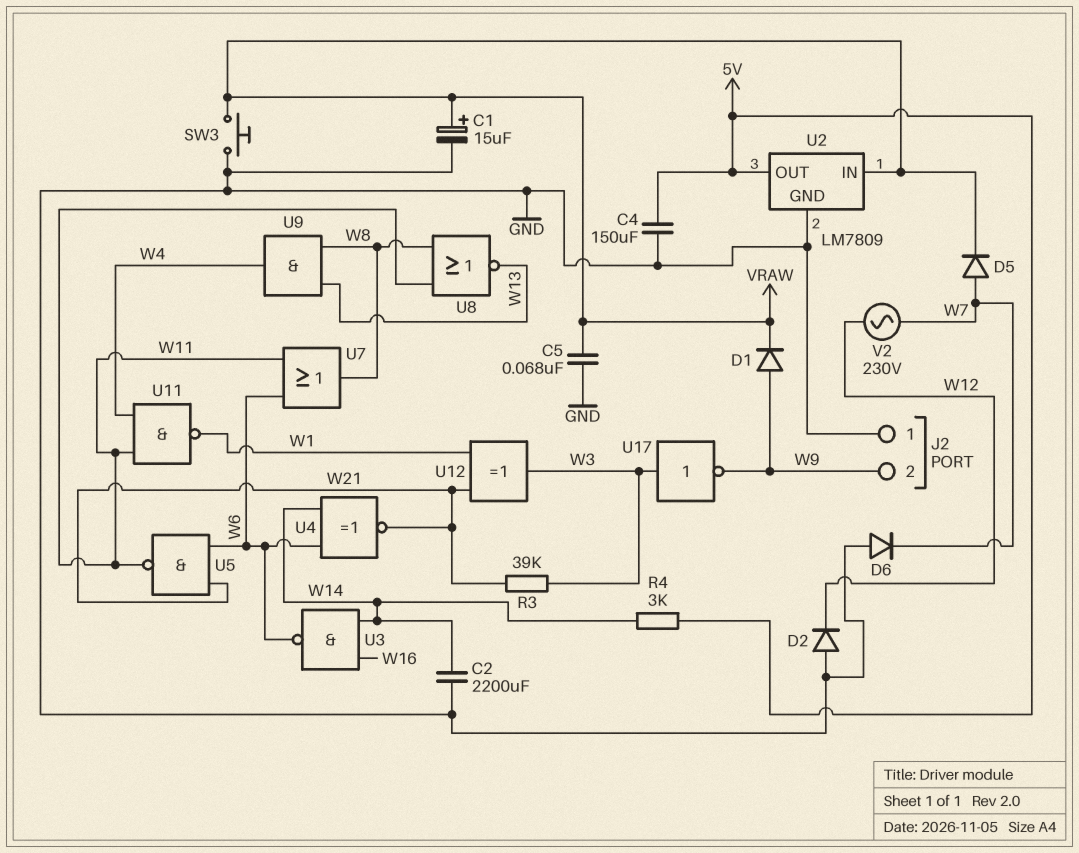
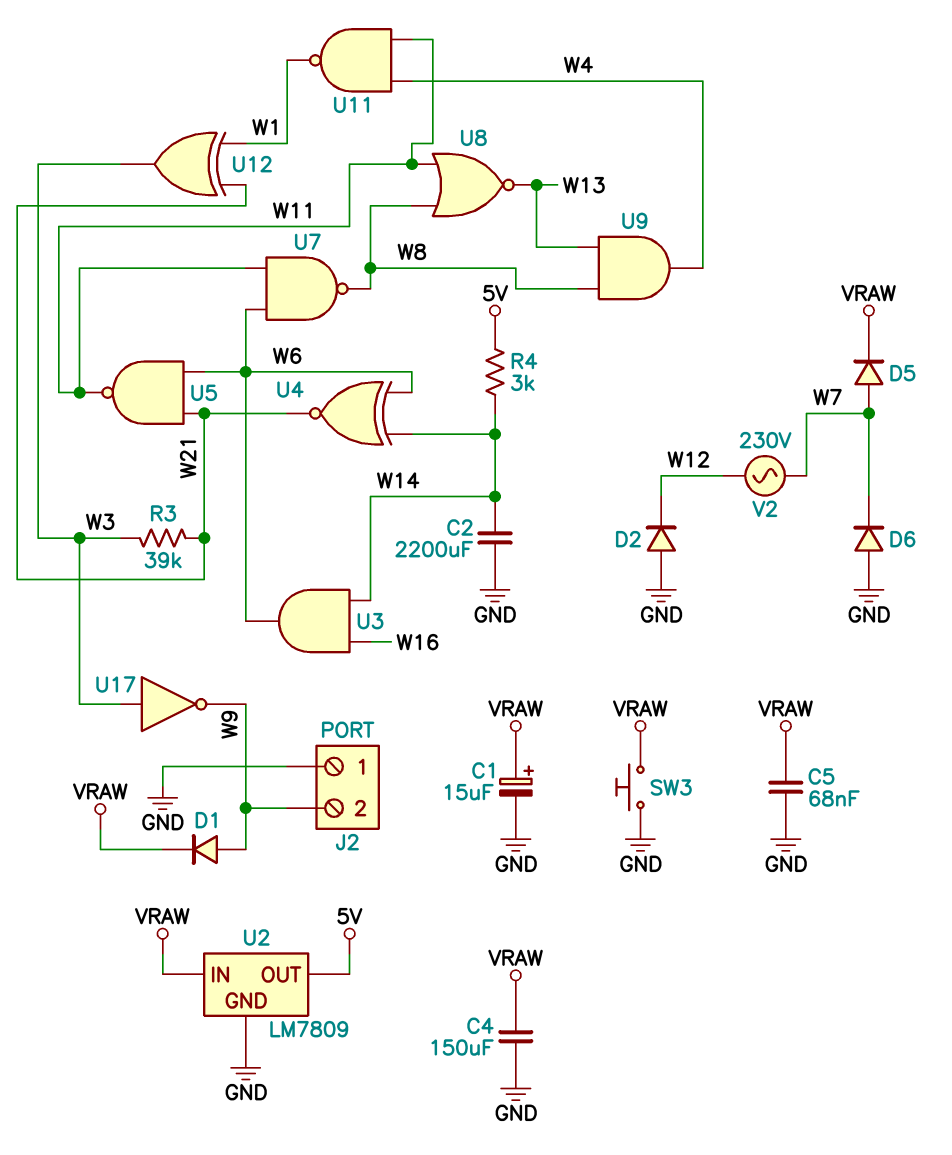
C4: 150uF (5V, GND) -> 150uF (GND, VRAW)
U3: NAND (in W14, in W16, out W6) -> AND (in W14, in W16, out W6)
U7: OR (in W6, in W11, out W8) -> NAND (in W6, in W11, out W8)

